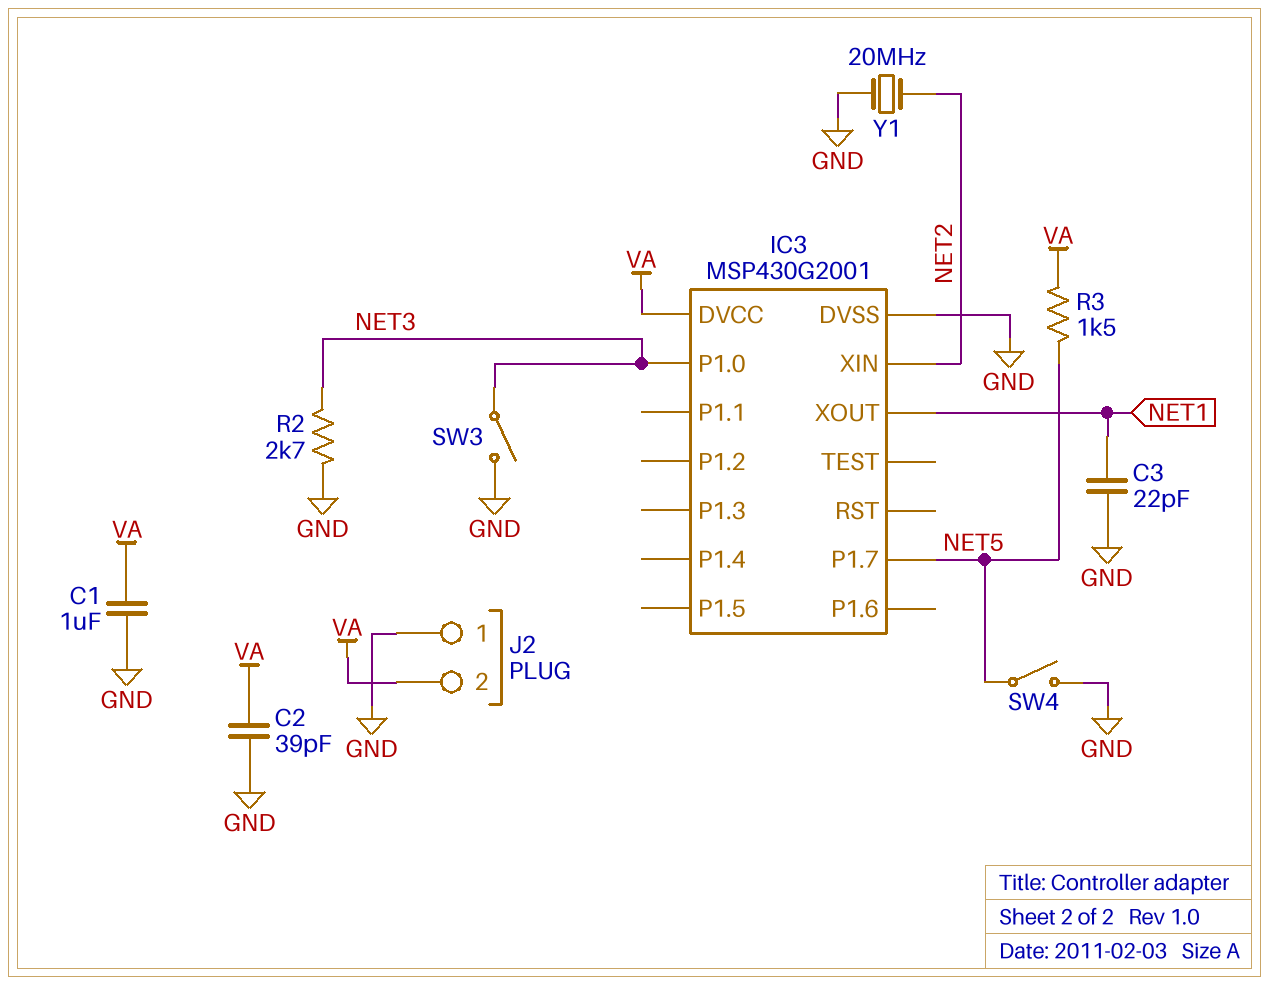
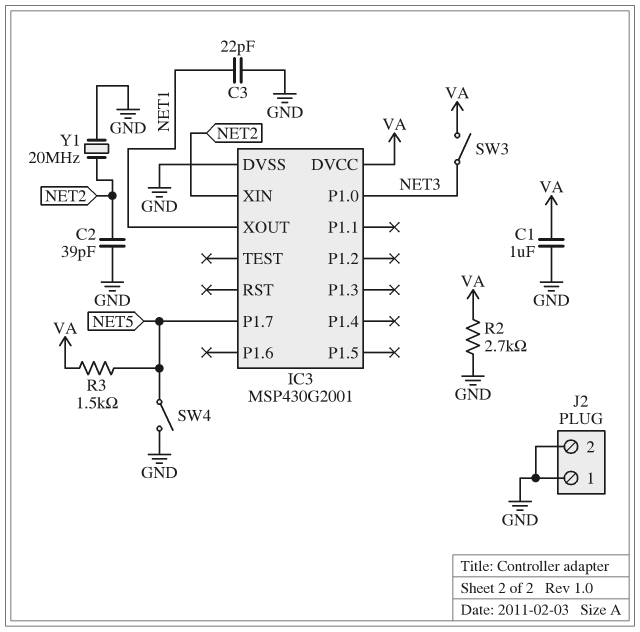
C2: 39pF (GND, VA) -> 39pF (GND, NET2)
J2 pin 2: VA -> GND
R2: 2.7k (GND, NET3) -> 2.7k (GND, VA)
SW3: switch (GND, NET3) -> switch (NET3, VA)

